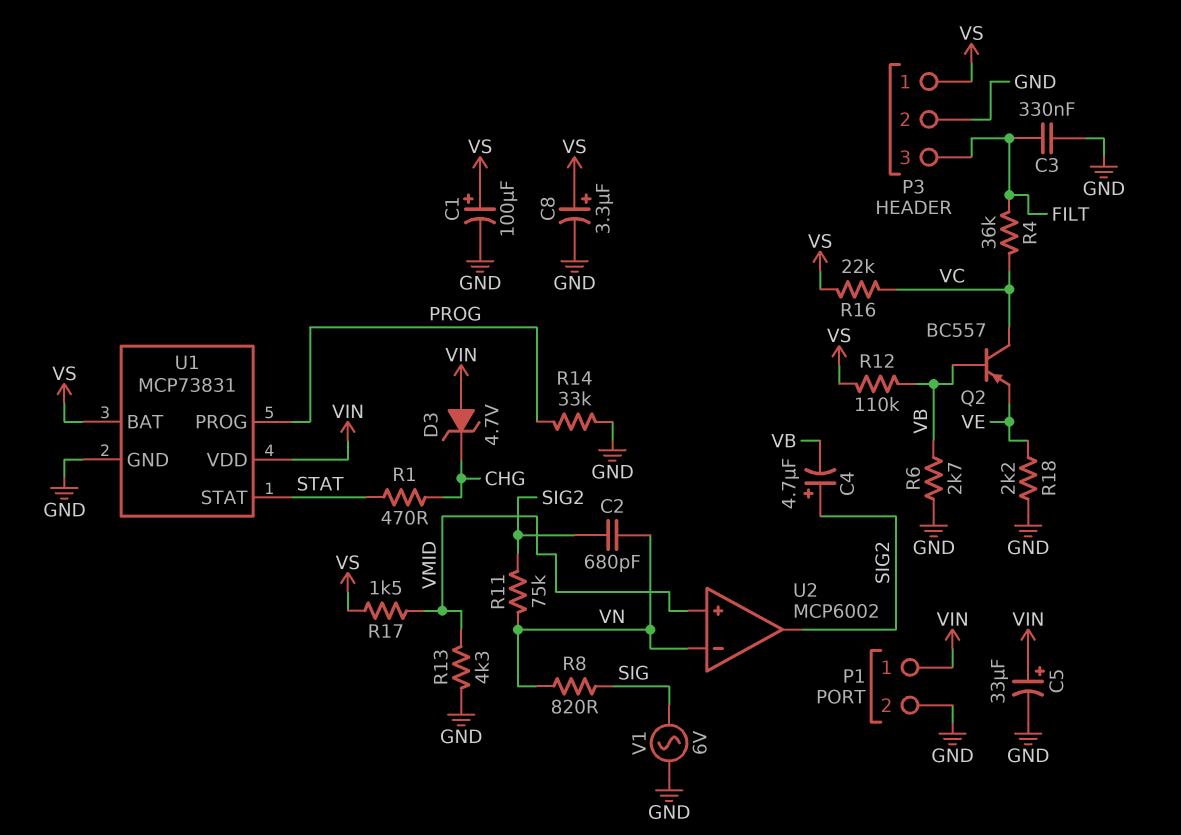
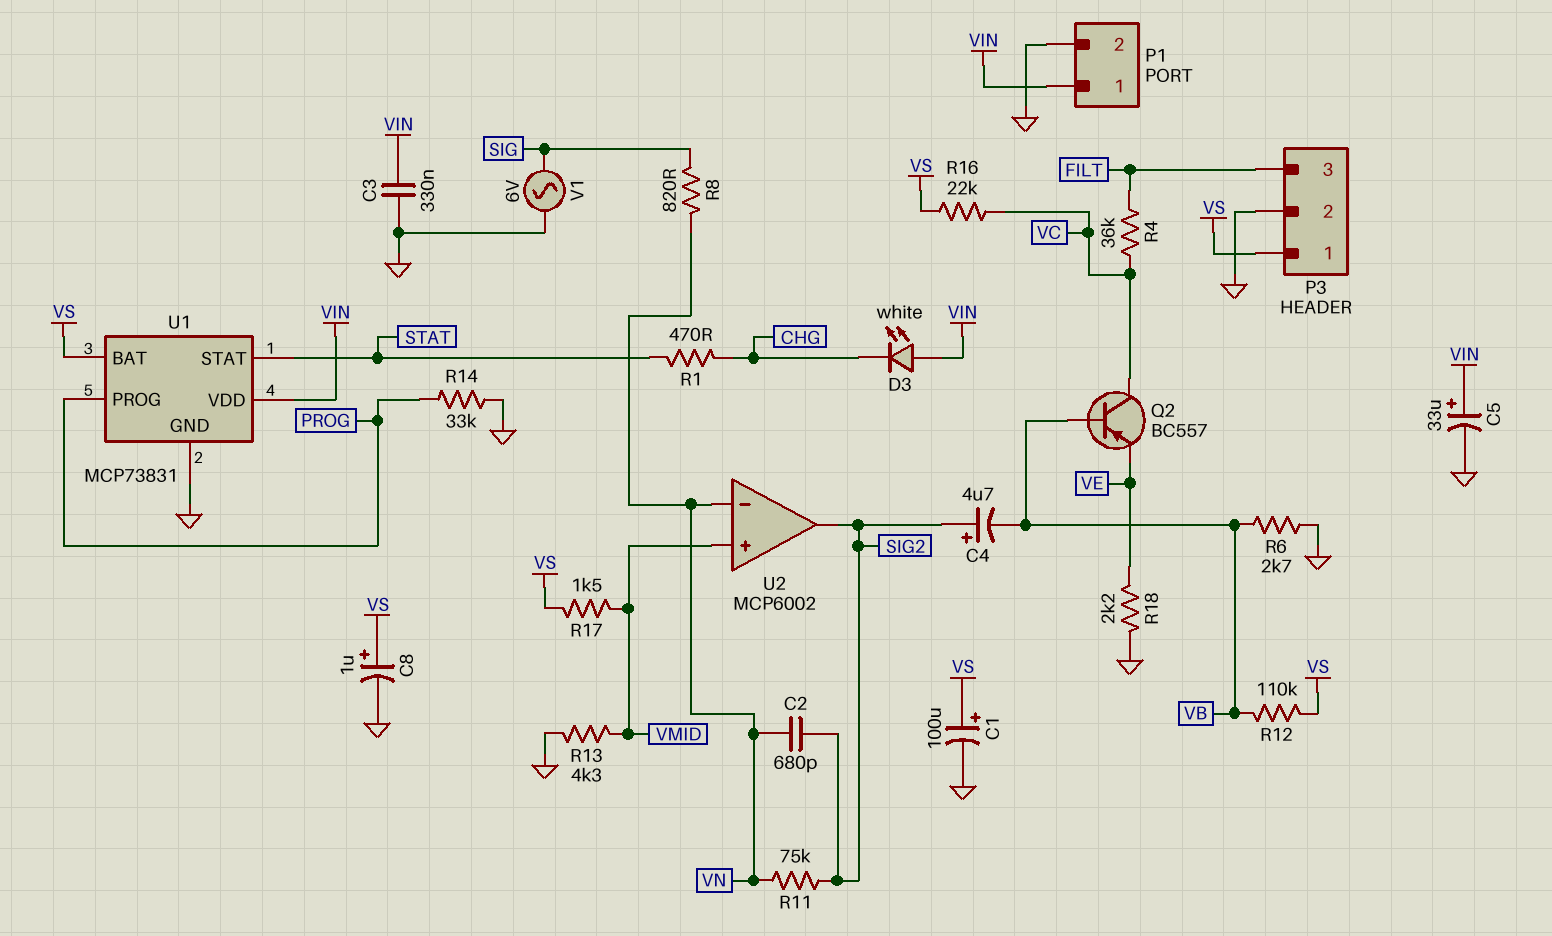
C3: 330nF (FILT, GND) -> 330nF (GND, VIN)
C8: 3.3uF (plus VS, minus GND) -> 1uF (plus VS, minus GND)
D3: zener 4.7V (A VIN, K CHG) -> LED white (A VIN, K CHG)

